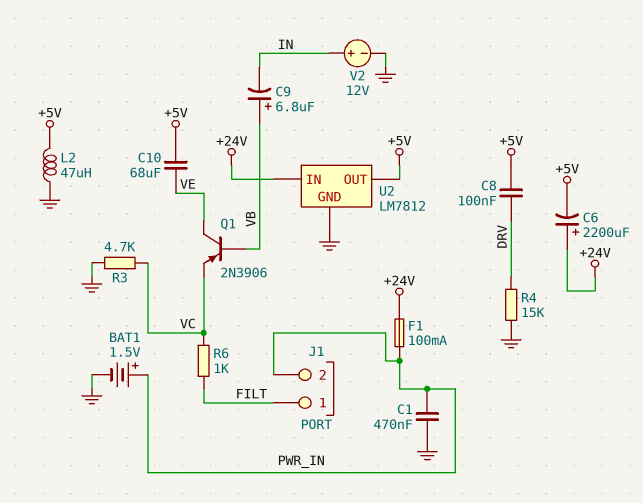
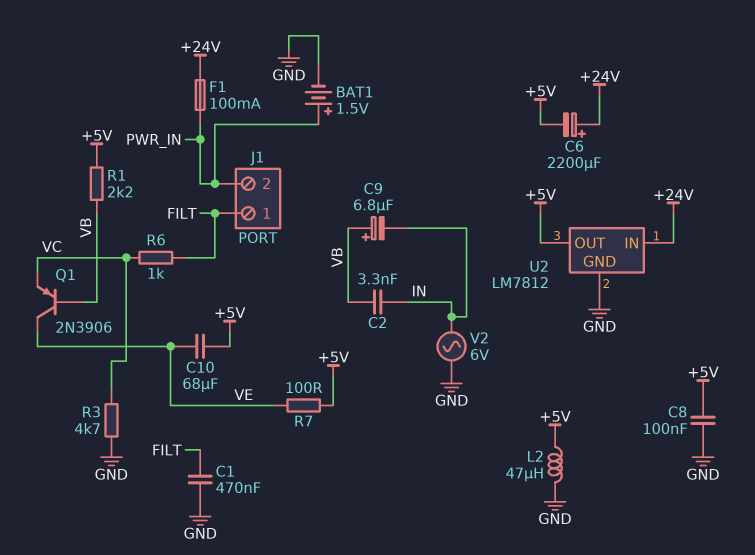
C1: 470nF (GND, PWR_IN) -> 470nF (FILT, GND)
C2: none -> 3.3nF (IN, VB)
C8: 100nF (+5V, DRV) -> 100nF (+5V, GND)
R1: none -> 2.2k (+5V, VB)
R4: 15k (DRV, GND) -> none
R7: none -> 100 (+5V, VE)
V2: 12V (plus IN, minus GND) -> AC 6V (GND, IN)

